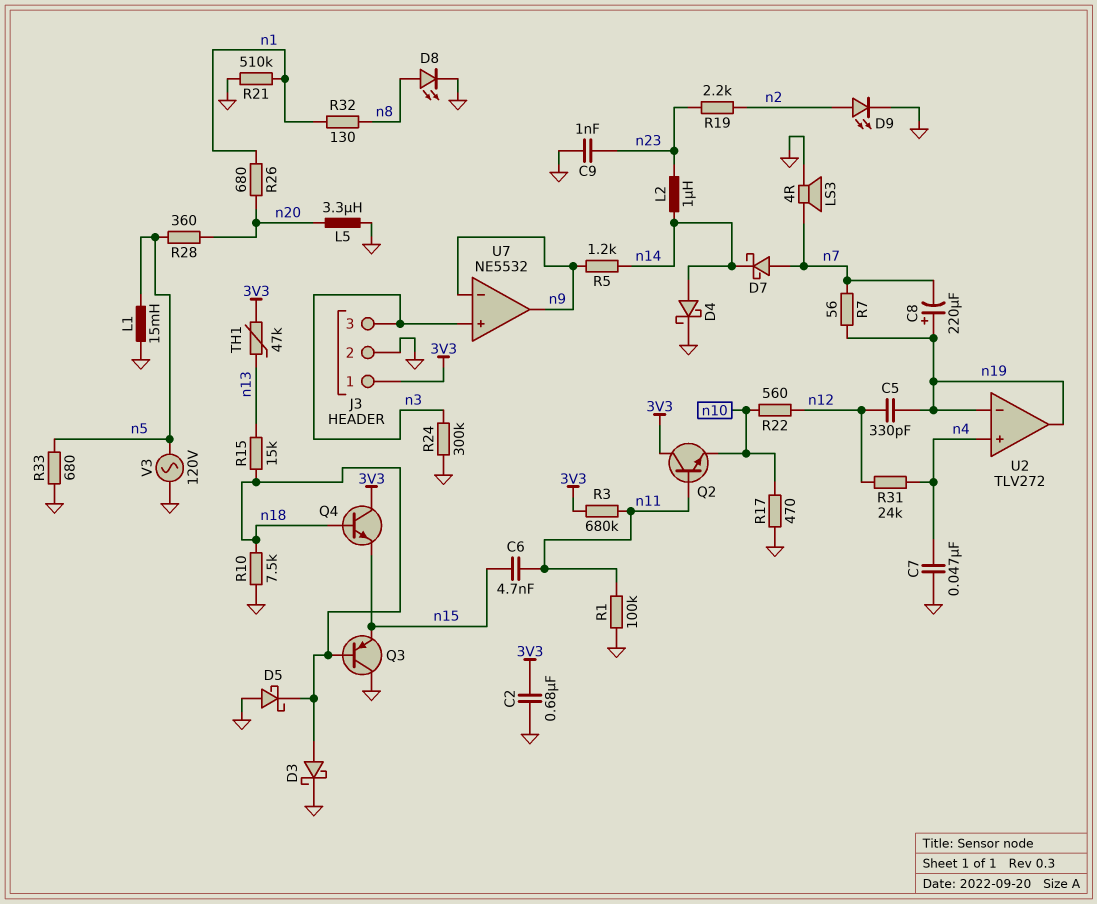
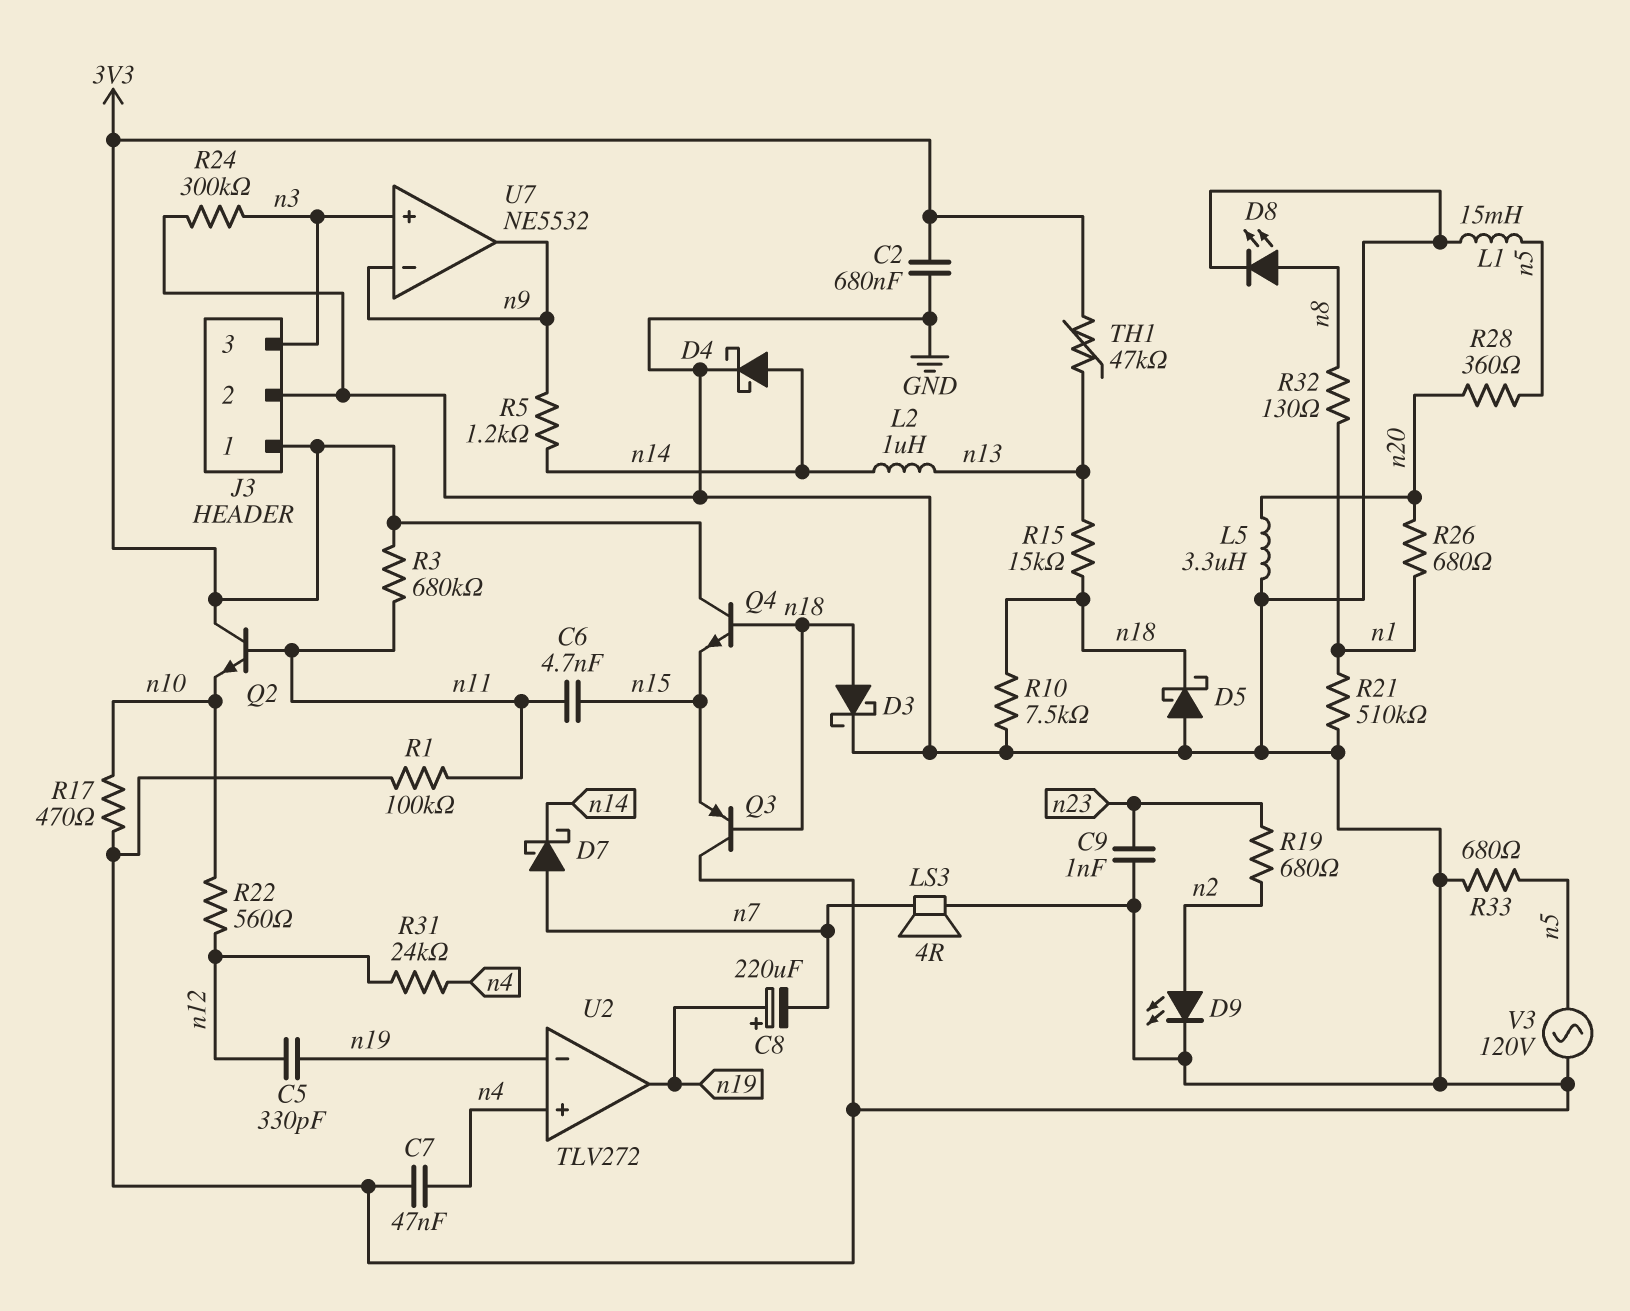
L2: 1uH (n14, n23) -> 1uH (n13, n14)
R7: 56 (n7, n19) -> none
R19: 2.2k (n2, n23) -> 680 (n2, n23)

